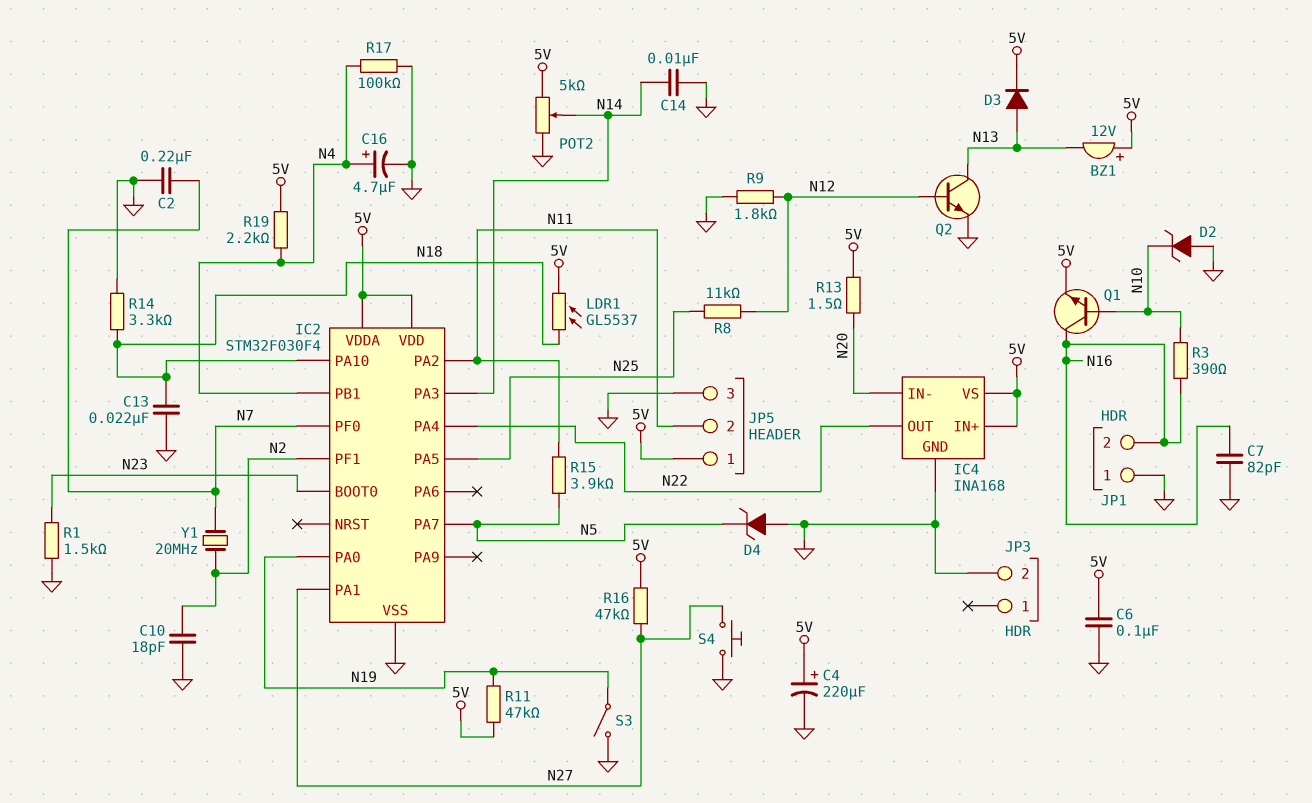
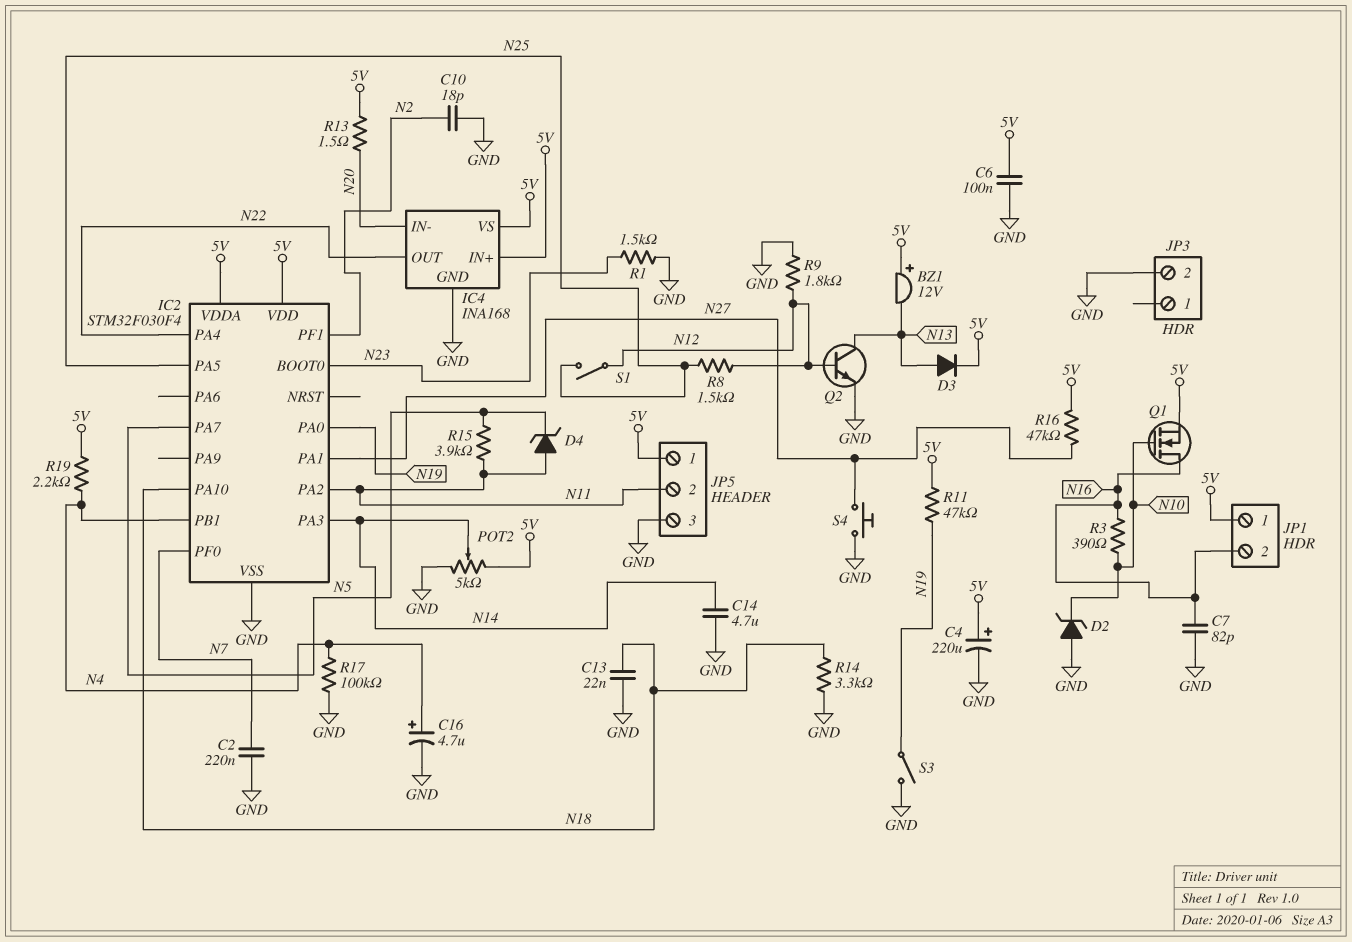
C14: 10nF (GND, N14) -> 4.7uF (GND, N14)
D4: zener (A GND, K N5) -> zener (A N11, K N5)
JP1 pin 1: GND -> 5V
LDR1: GL5537 (5V, N18) -> none
Q1: NPN (B N10, C N16, E 5V) -> NMOS (G N10, D N16, S 5V)
R8: 11k (N12, N25) -> 1.5k (N12, N25)
S1: none -> switch (N12, N25)
Y1: 20MHz (N2, N7) -> none

